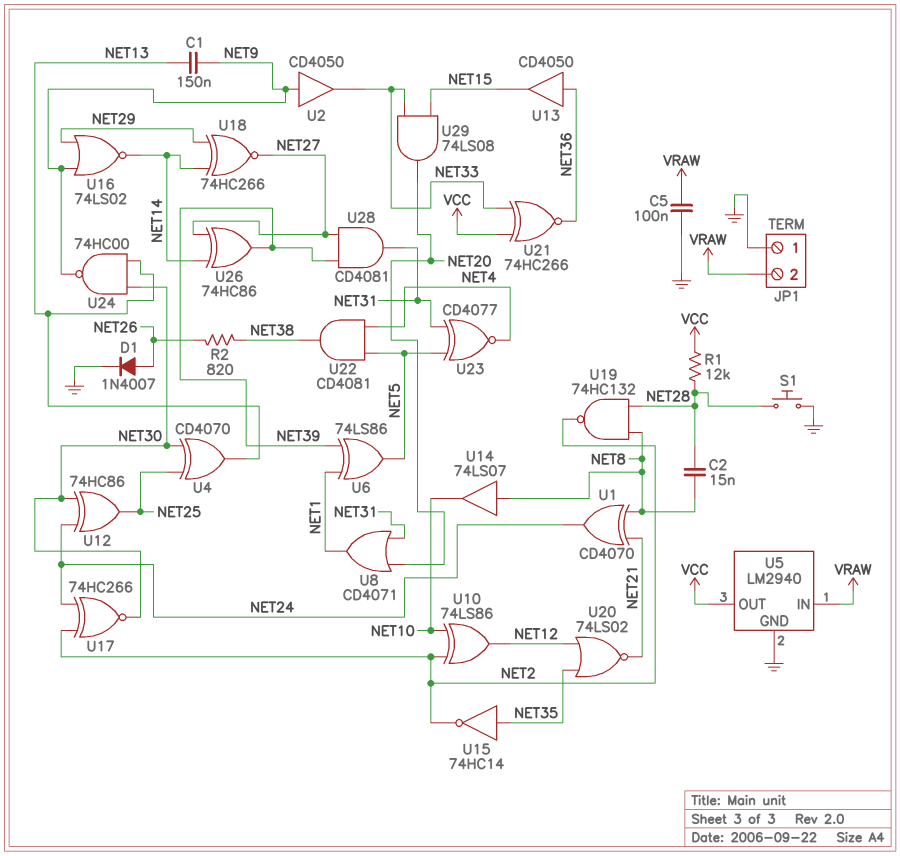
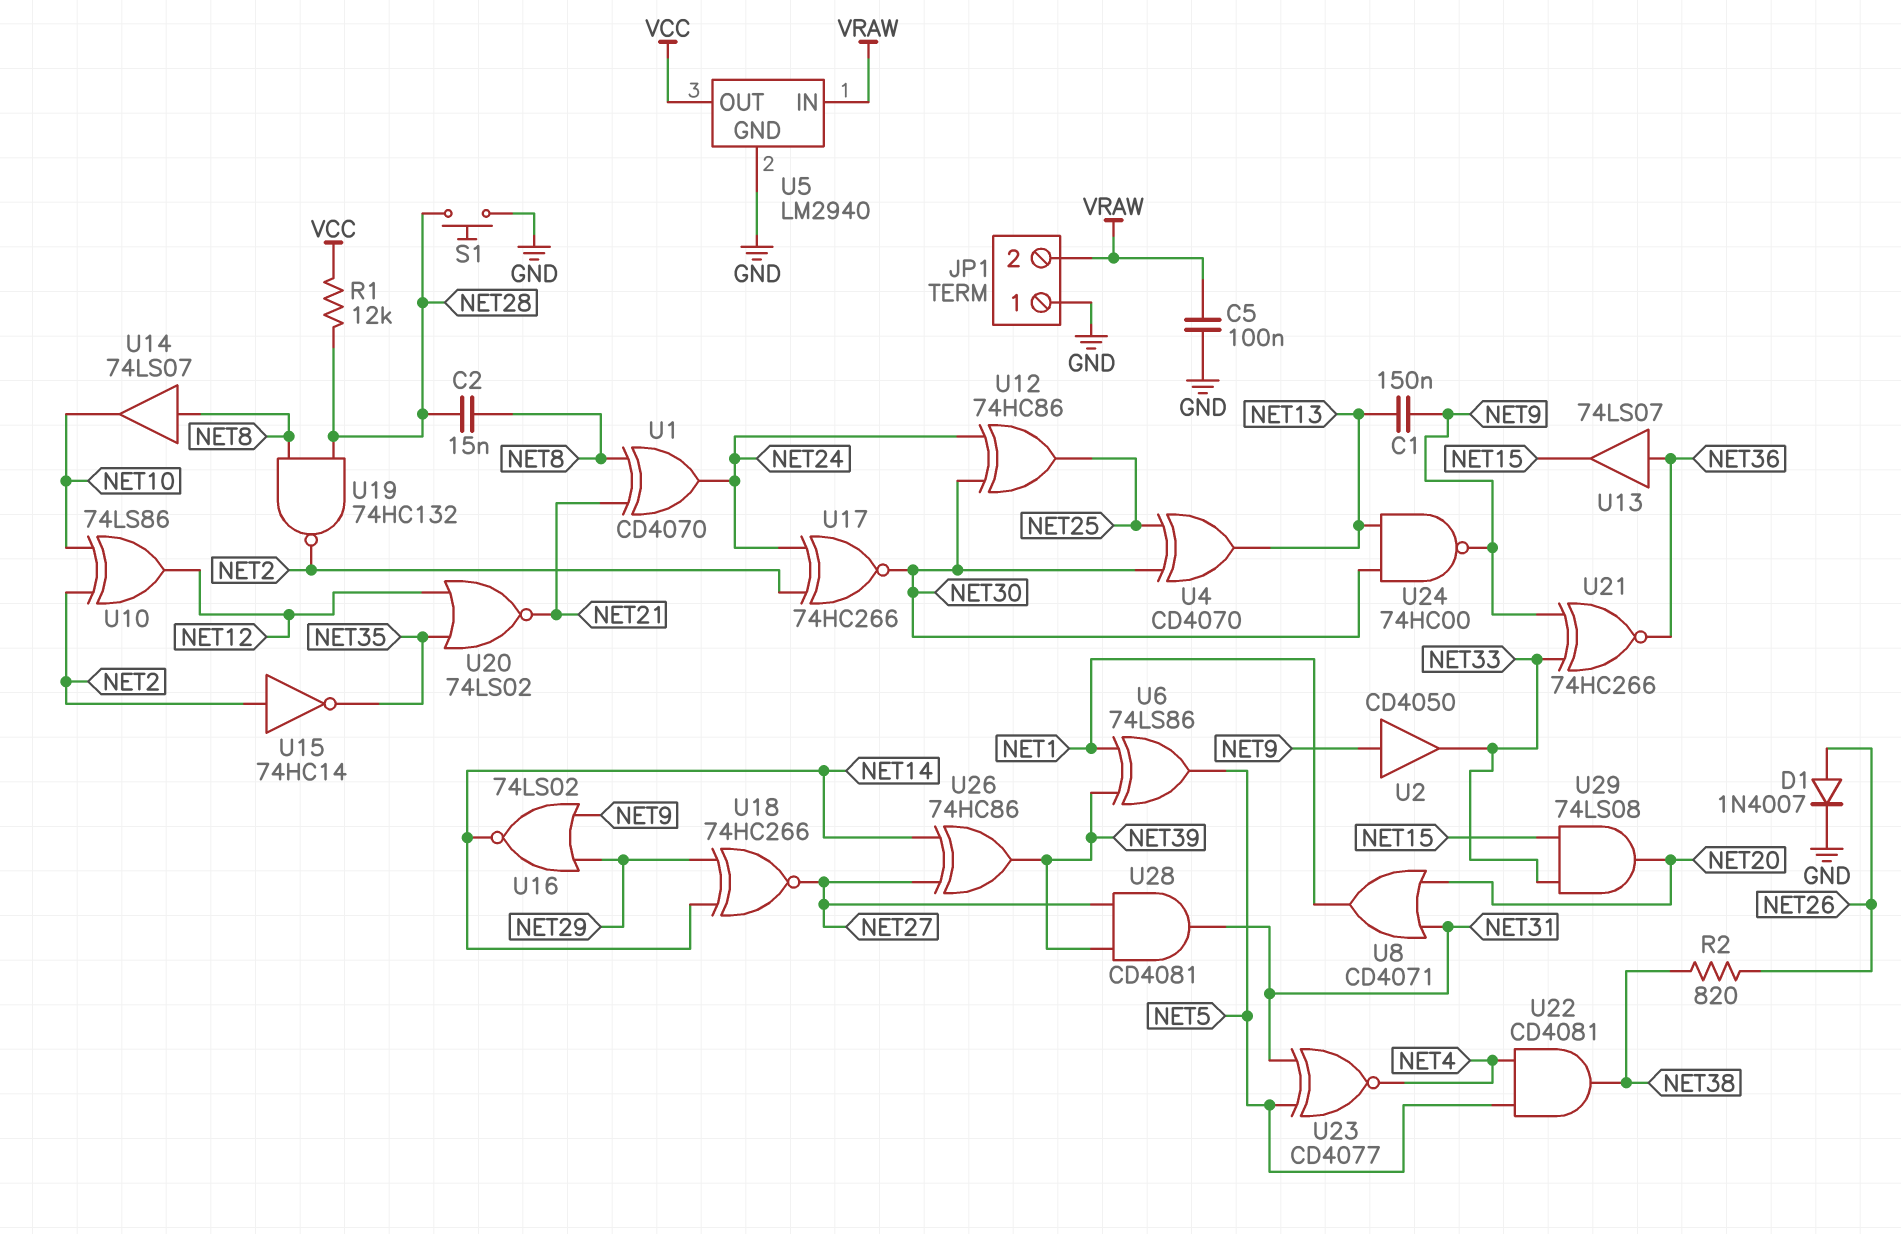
U13: buffer CD4050 (in NET36, out NET15) -> buffer 74LS07 (in NET36, out NET15)
U15: NOT 74HC14 (in NET35, out NET2) -> NOT 74HC14 (in NET2, out NET35)
U21: XNOR 74HC266 (in NET33, in VCC, out NET36) -> XNOR 74HC266 (in NET9, in NET33, out NET36)

